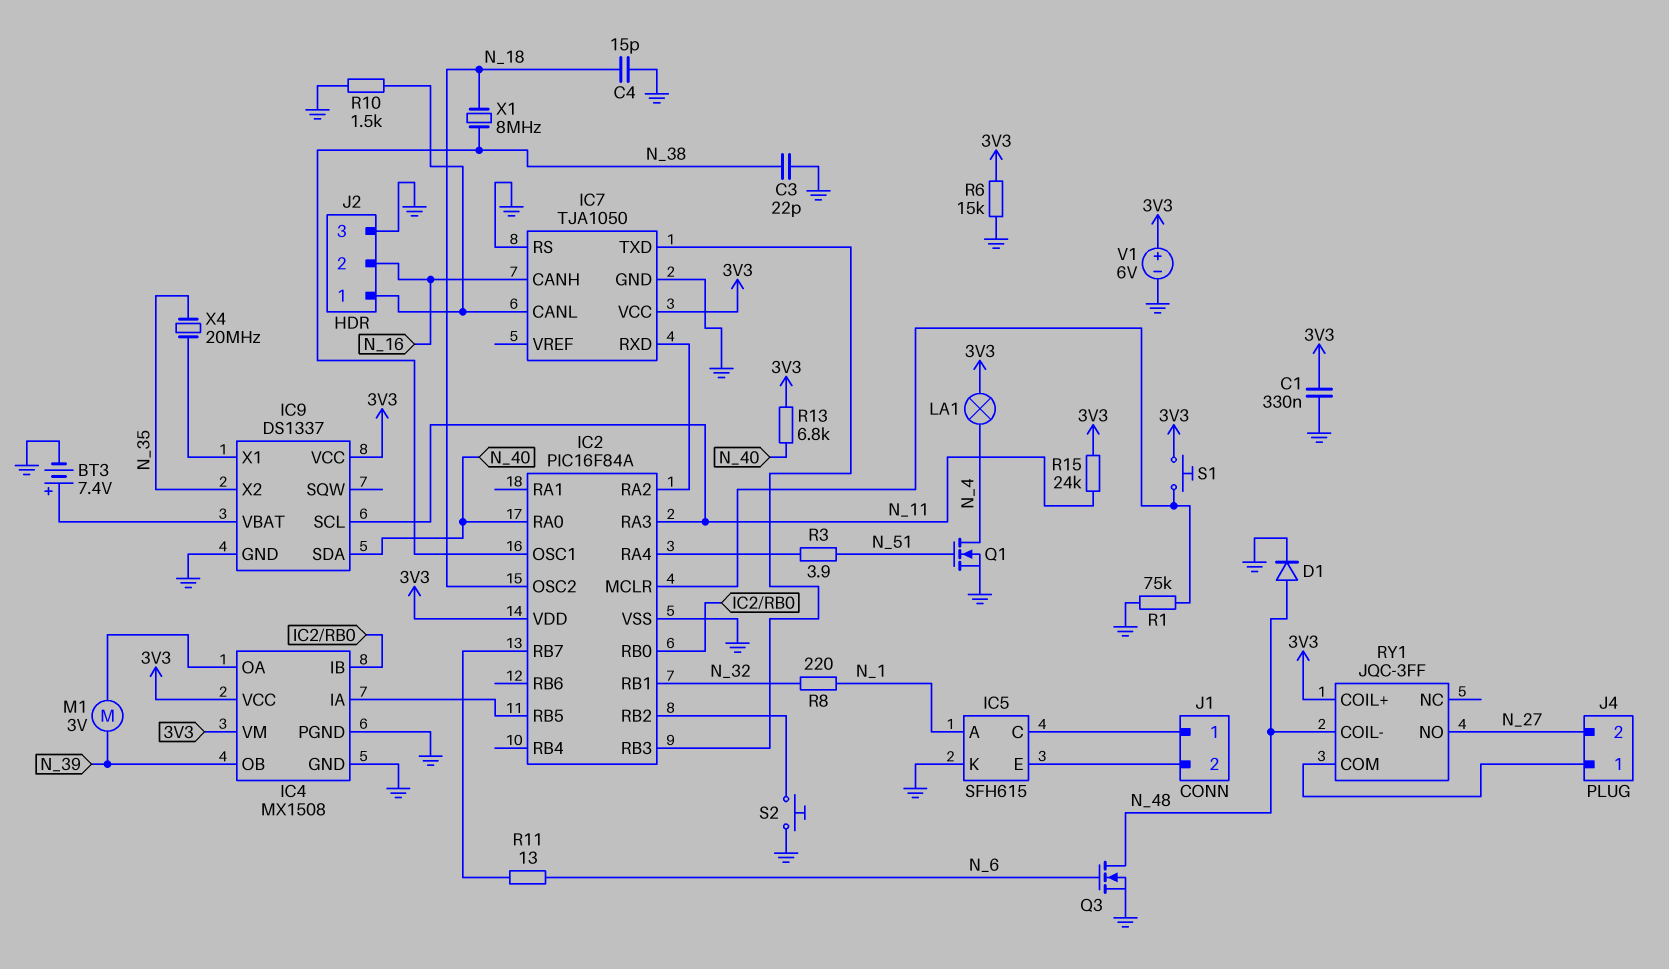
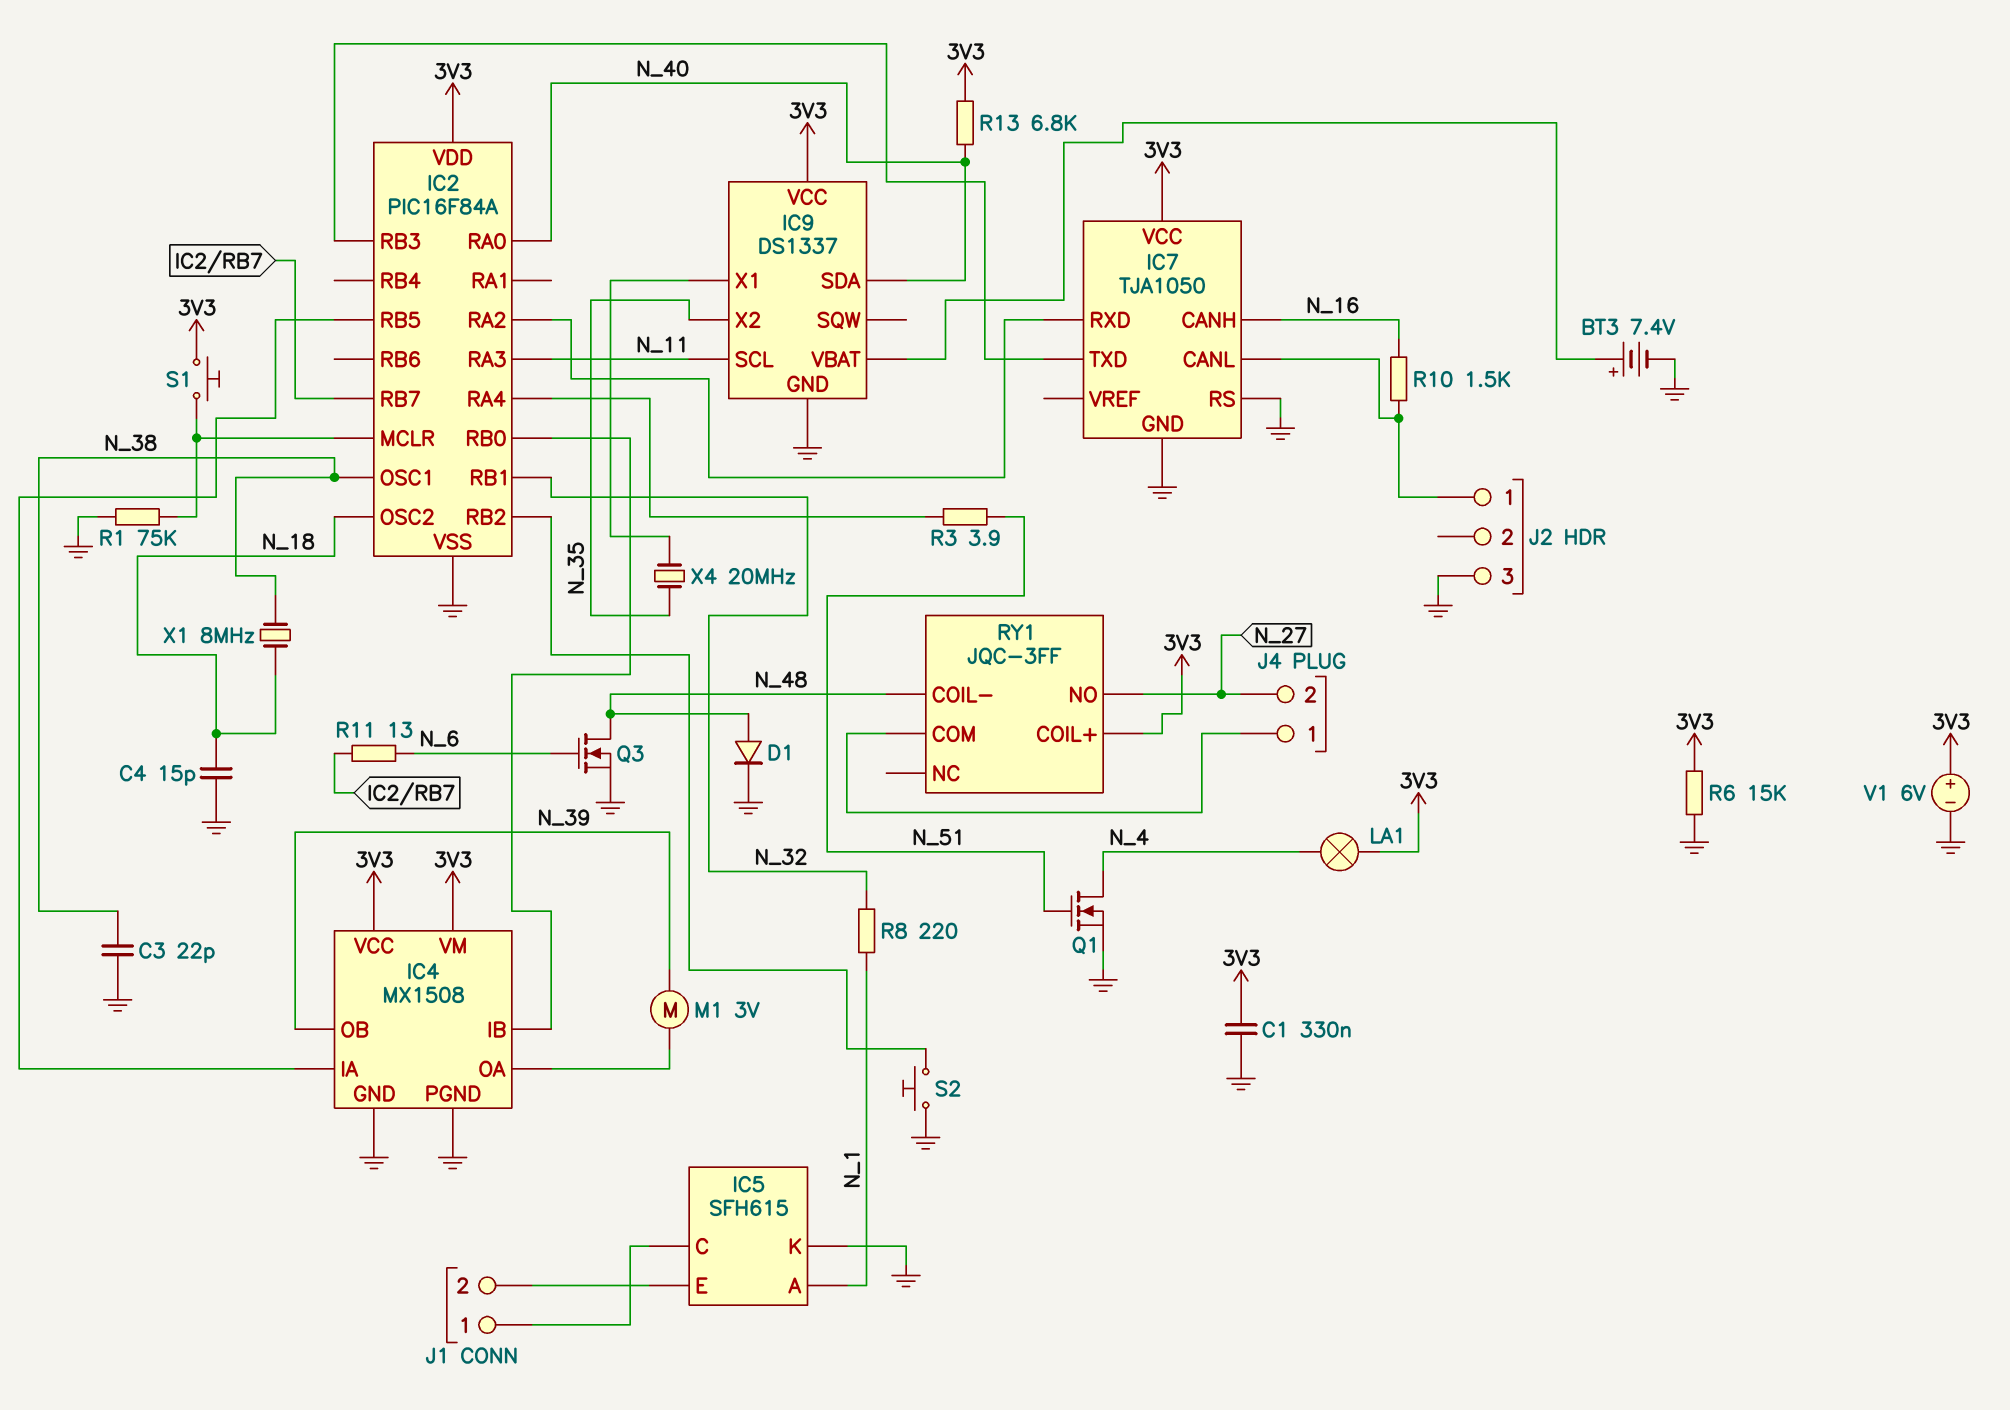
J2 pin 2: N_16 -> none
R10: 1.5k (GND, IC7/CANL) -> 1.5k (IC7/CANL, N_16)
R15: 24k (3V3, N_11) -> none

